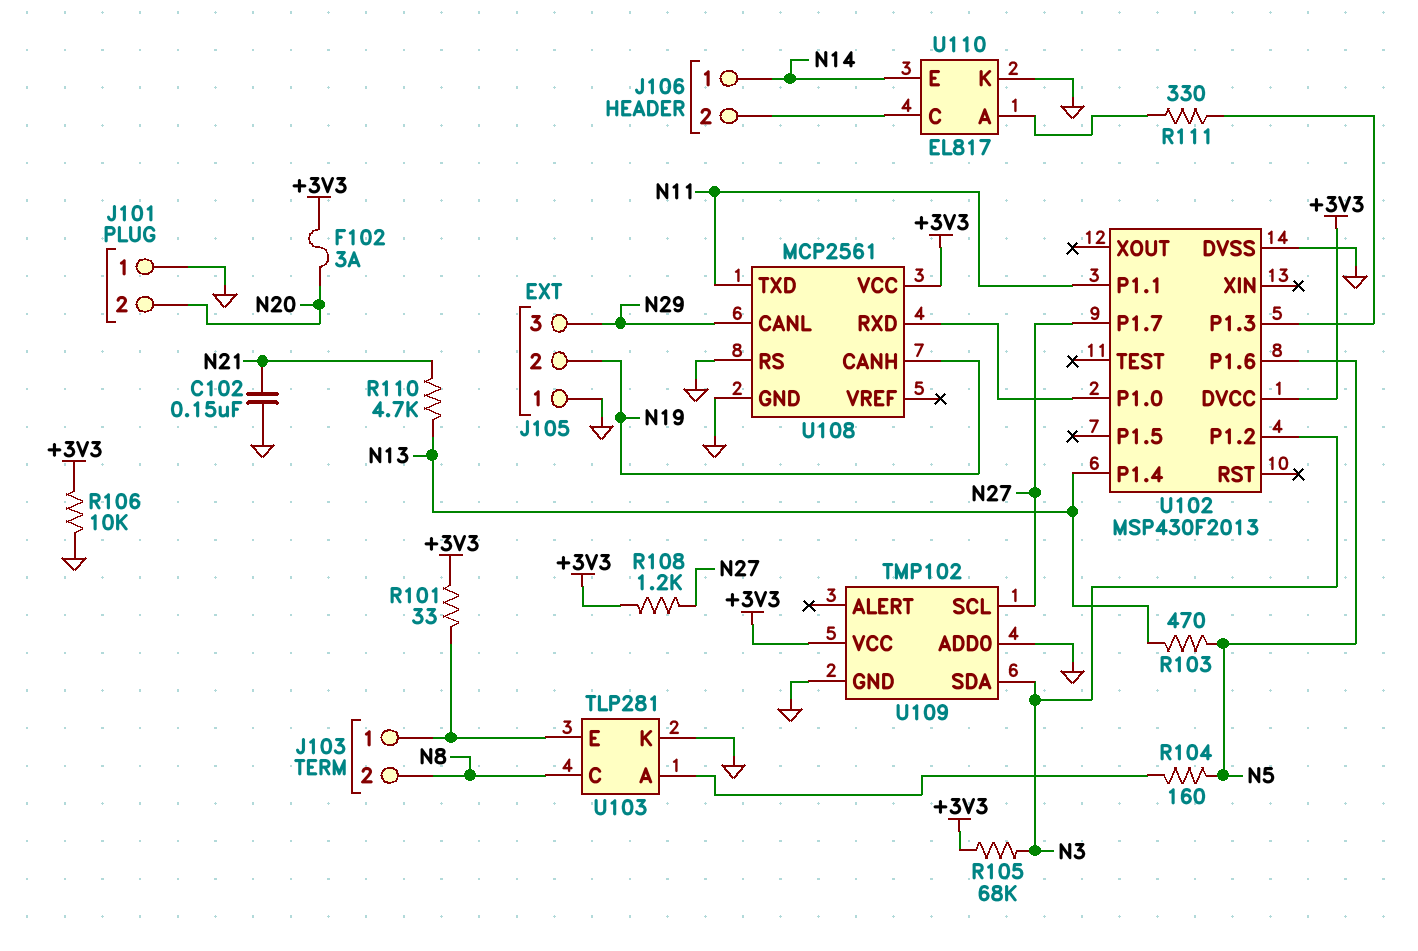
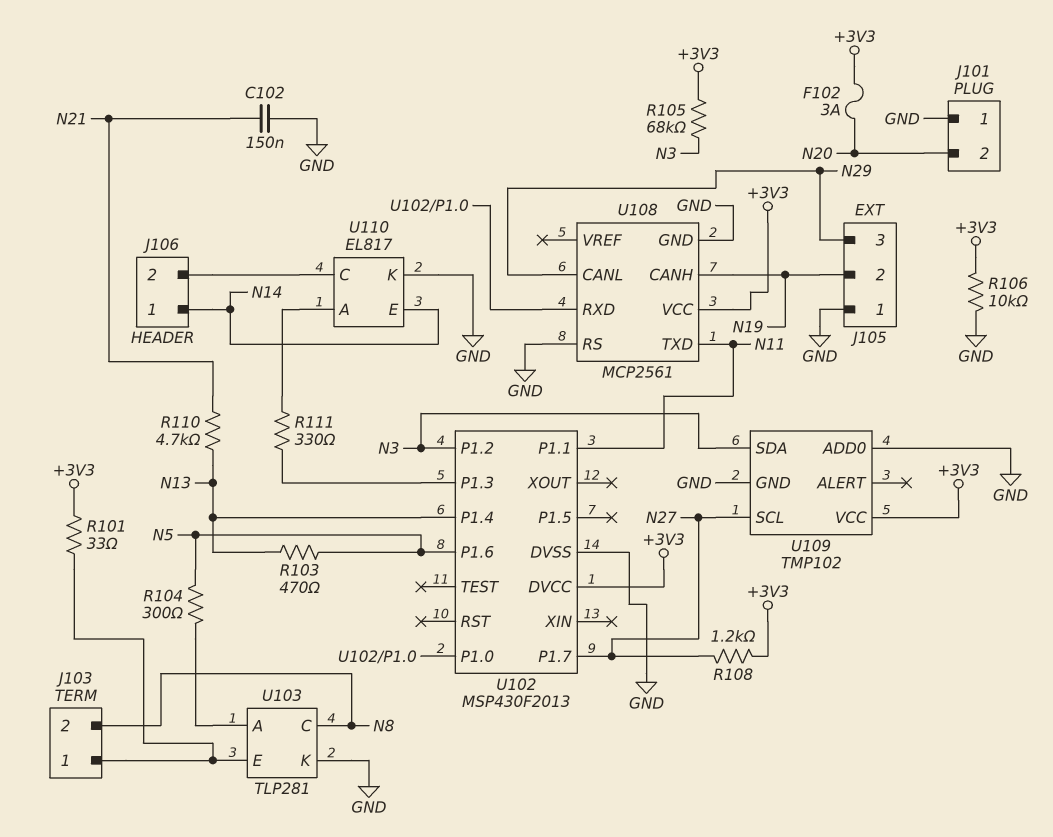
R104: 160 (N5, U103/A) -> 300 (N5, U103/A)

